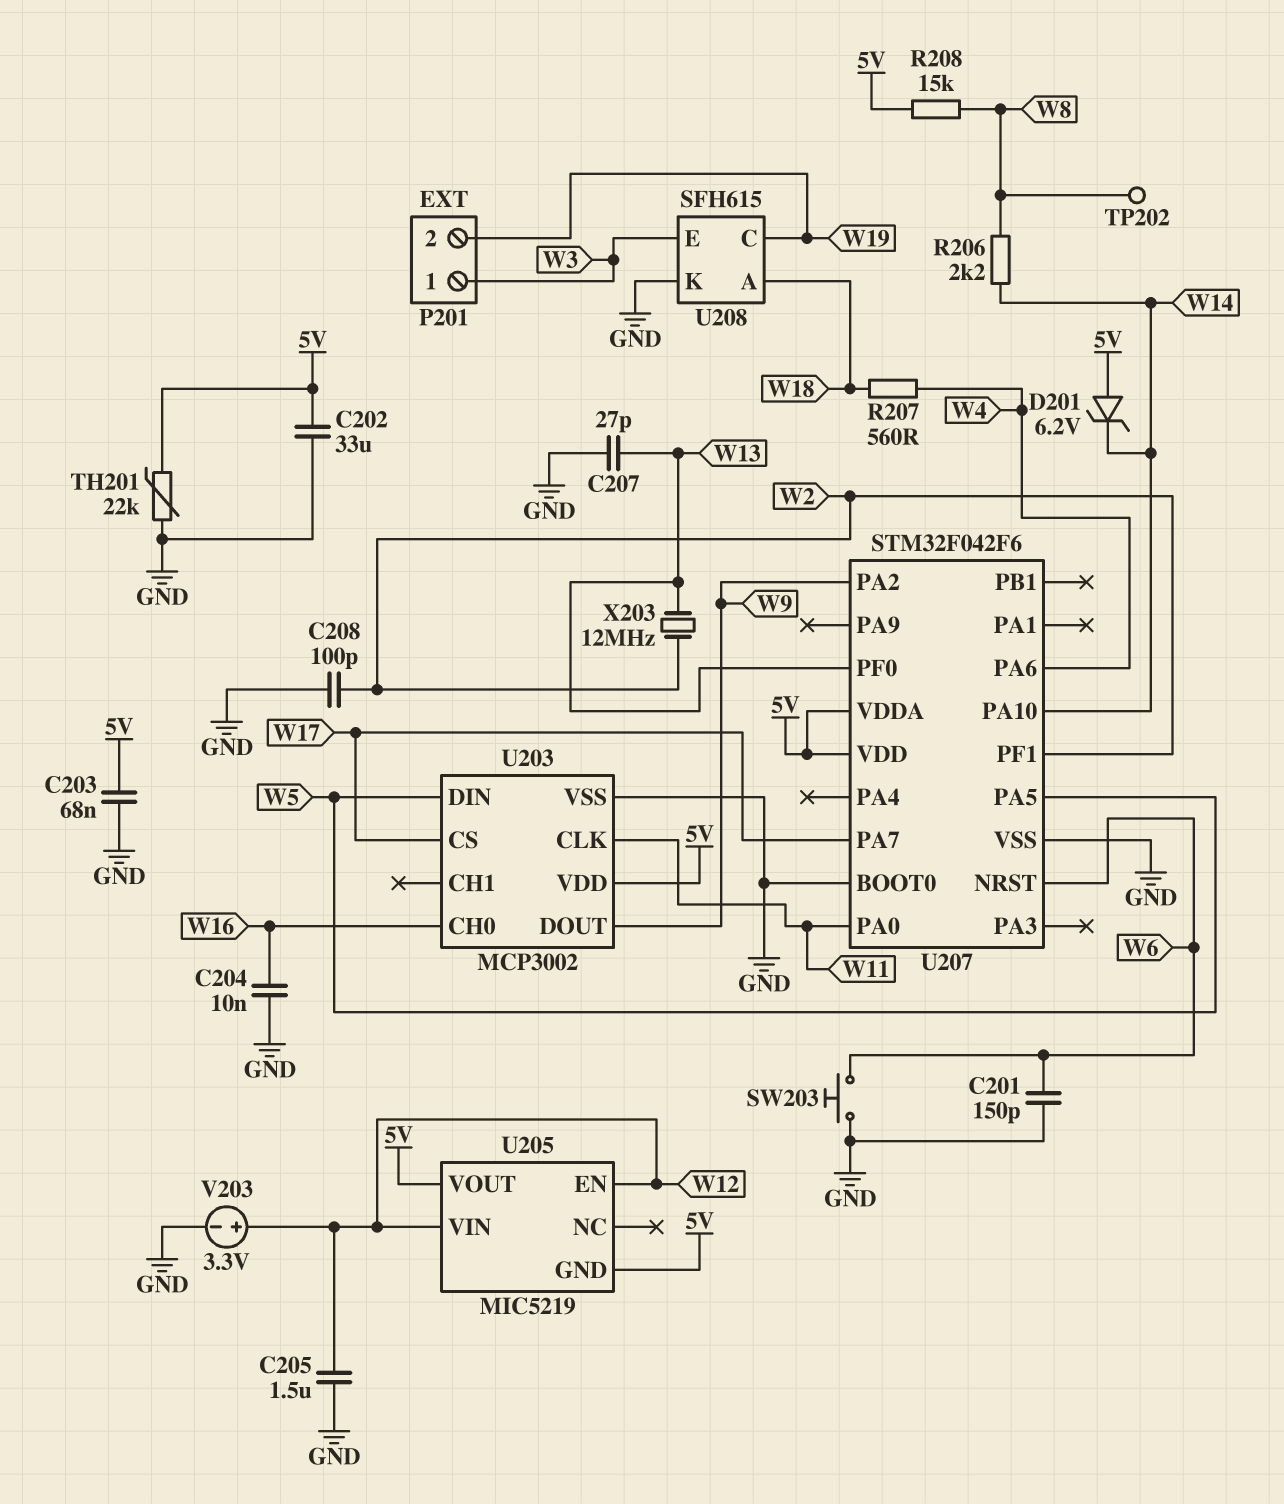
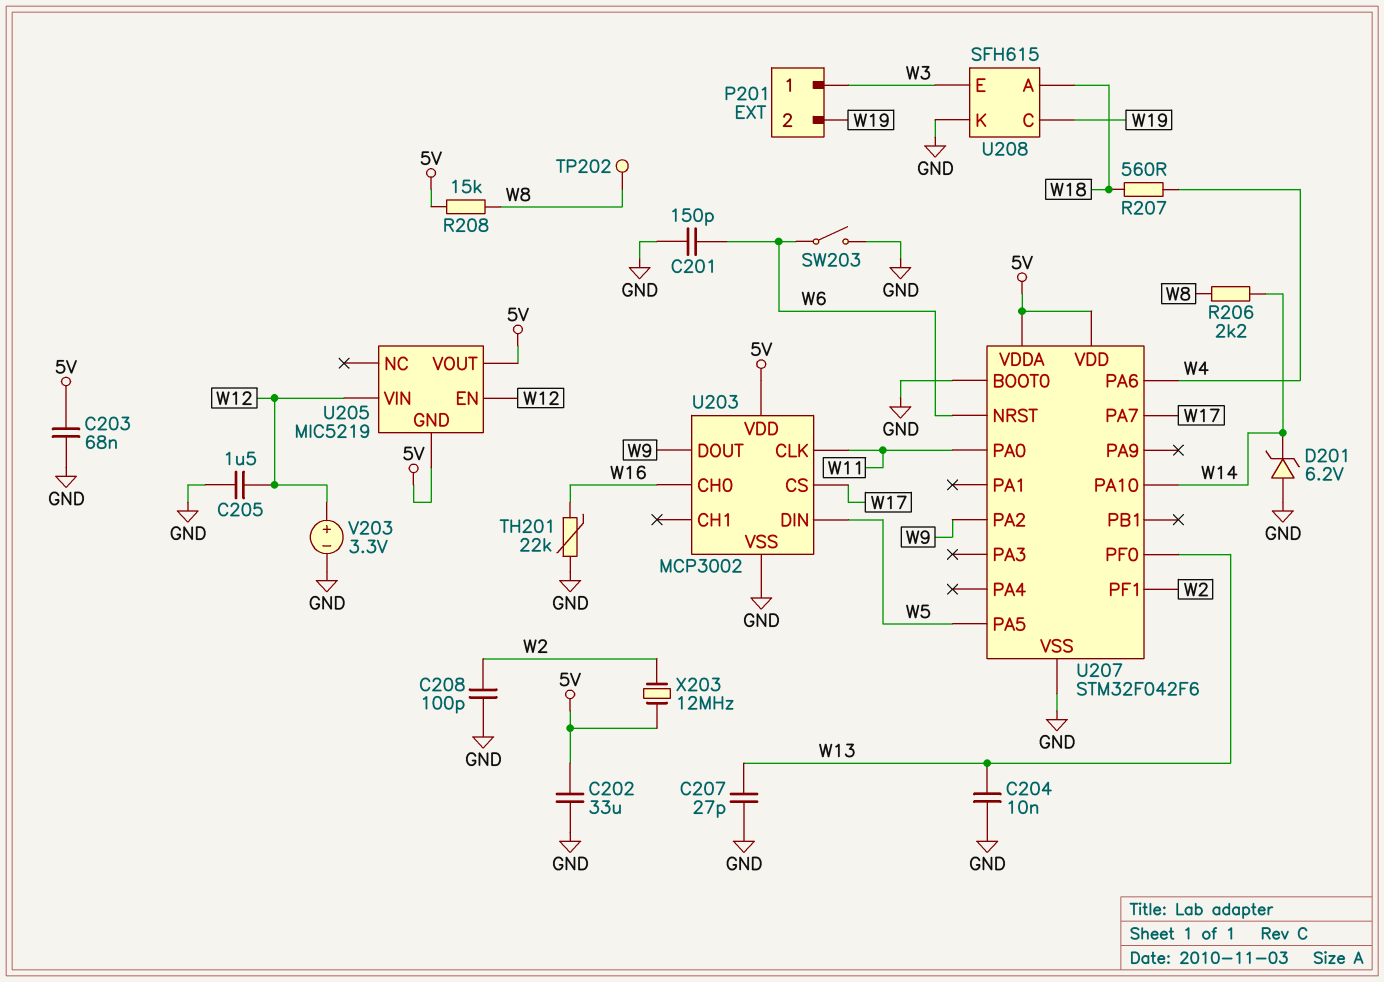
C204: 10nF (GND, W16) -> 10nF (GND, W13)
D201: zener 6.2V (A 5V, K W14) -> zener 6.2V (A GND, K W14)
SW203: button (GND, W6) -> switch (GND, W6)
TH201: 22k (5V, GND) -> 22k (GND, W16)
X203: 12MHz (W2, W13) -> 12MHz (5V, W2)

